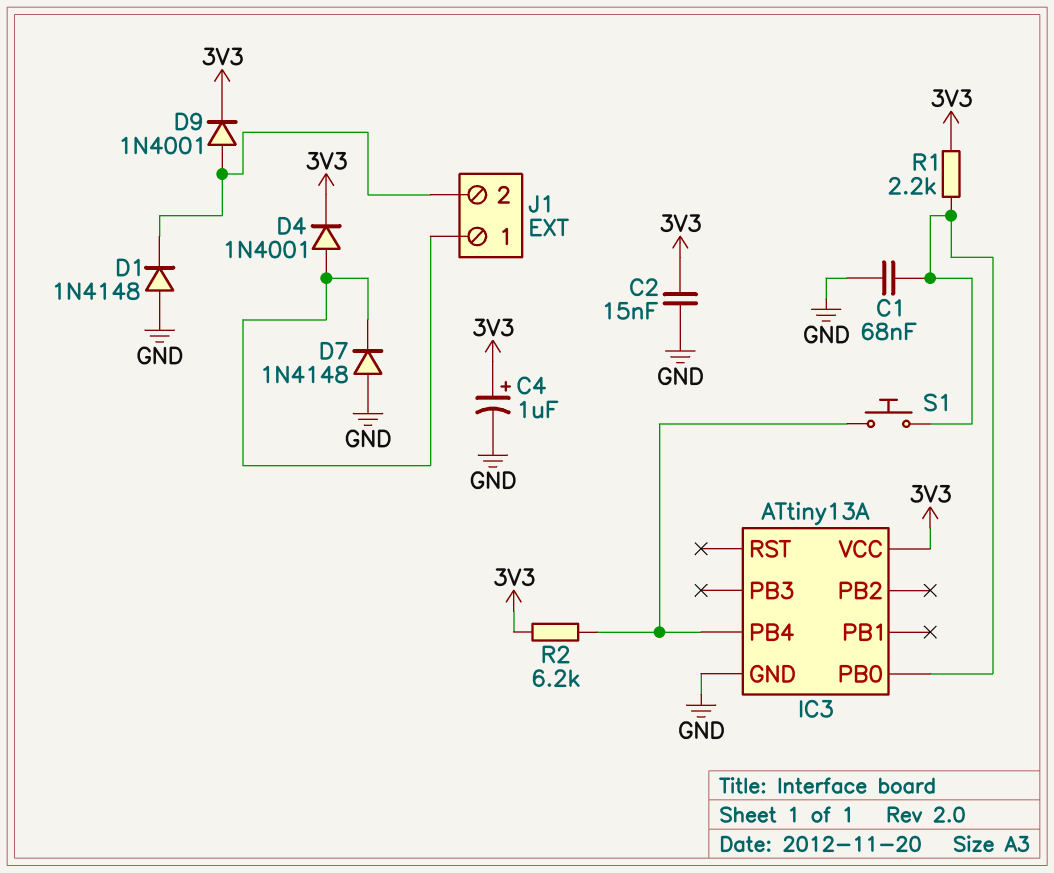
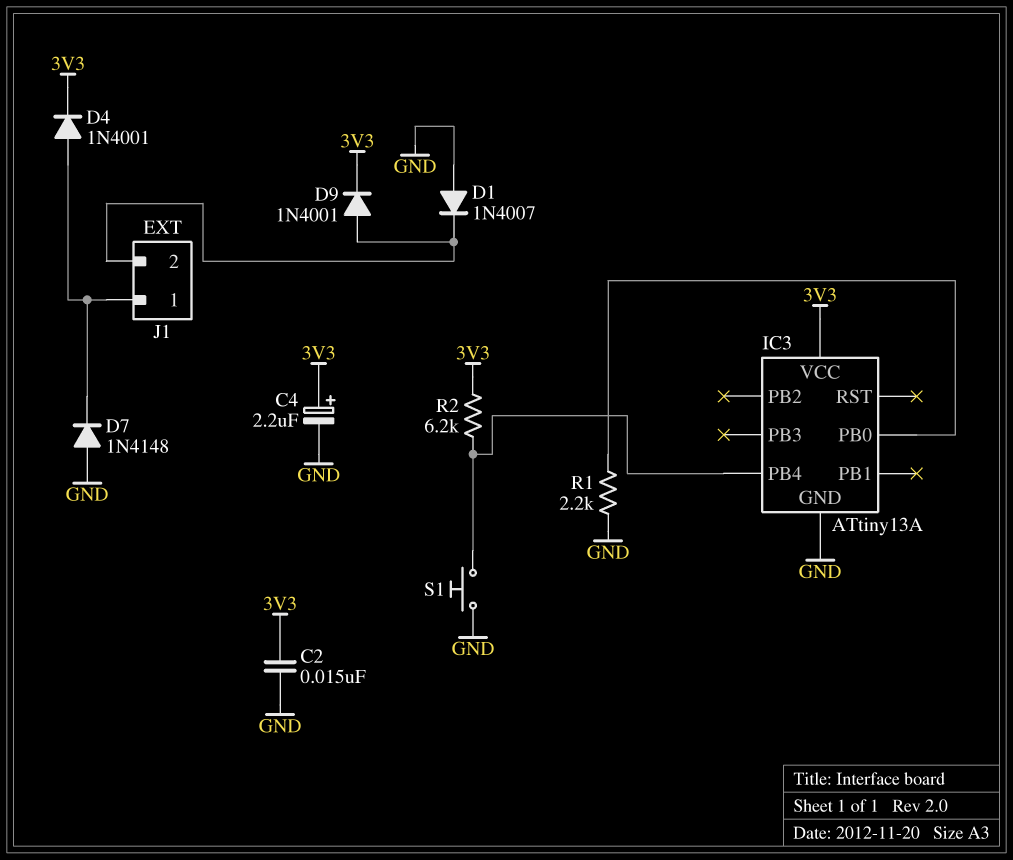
C1: 68nF (GND, IC3/PB0) -> none
C4: 1uF (plus 3V3, minus GND) -> 2.2uF (plus 3V3, minus GND)
D1: diode 1N4148 (A GND, K J1/2) -> diode 1N4007 (A GND, K J1/2)
R1: 2.2k (3V3, IC3/PB0) -> 2.2k (GND, IC3/PB0)
S1: button (IC3/PB0, IC3/PB4) -> button (GND, IC3/PB4)

